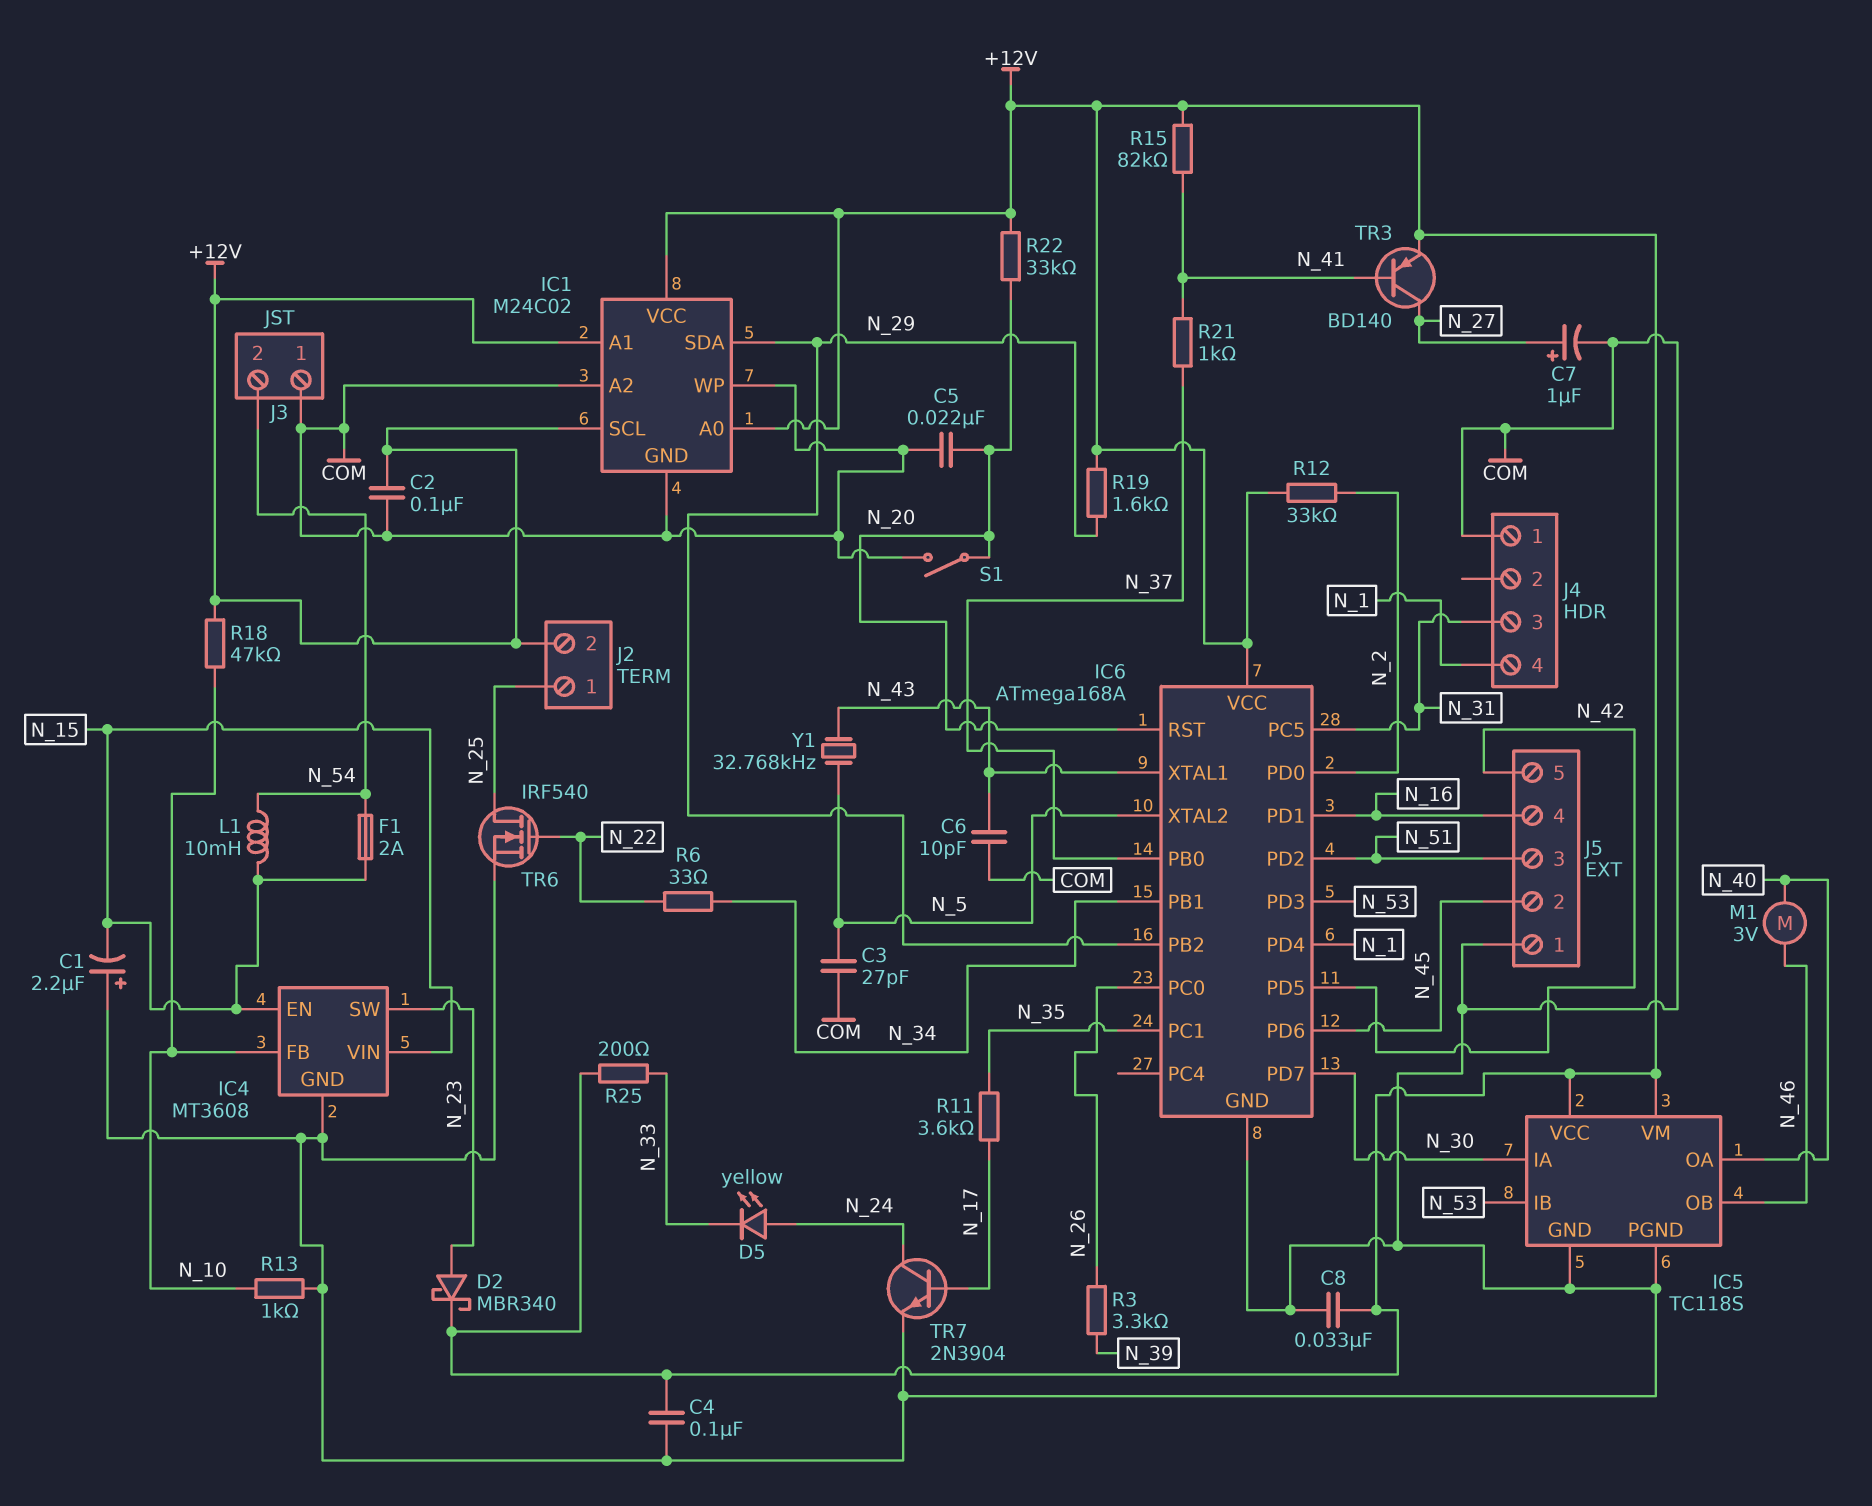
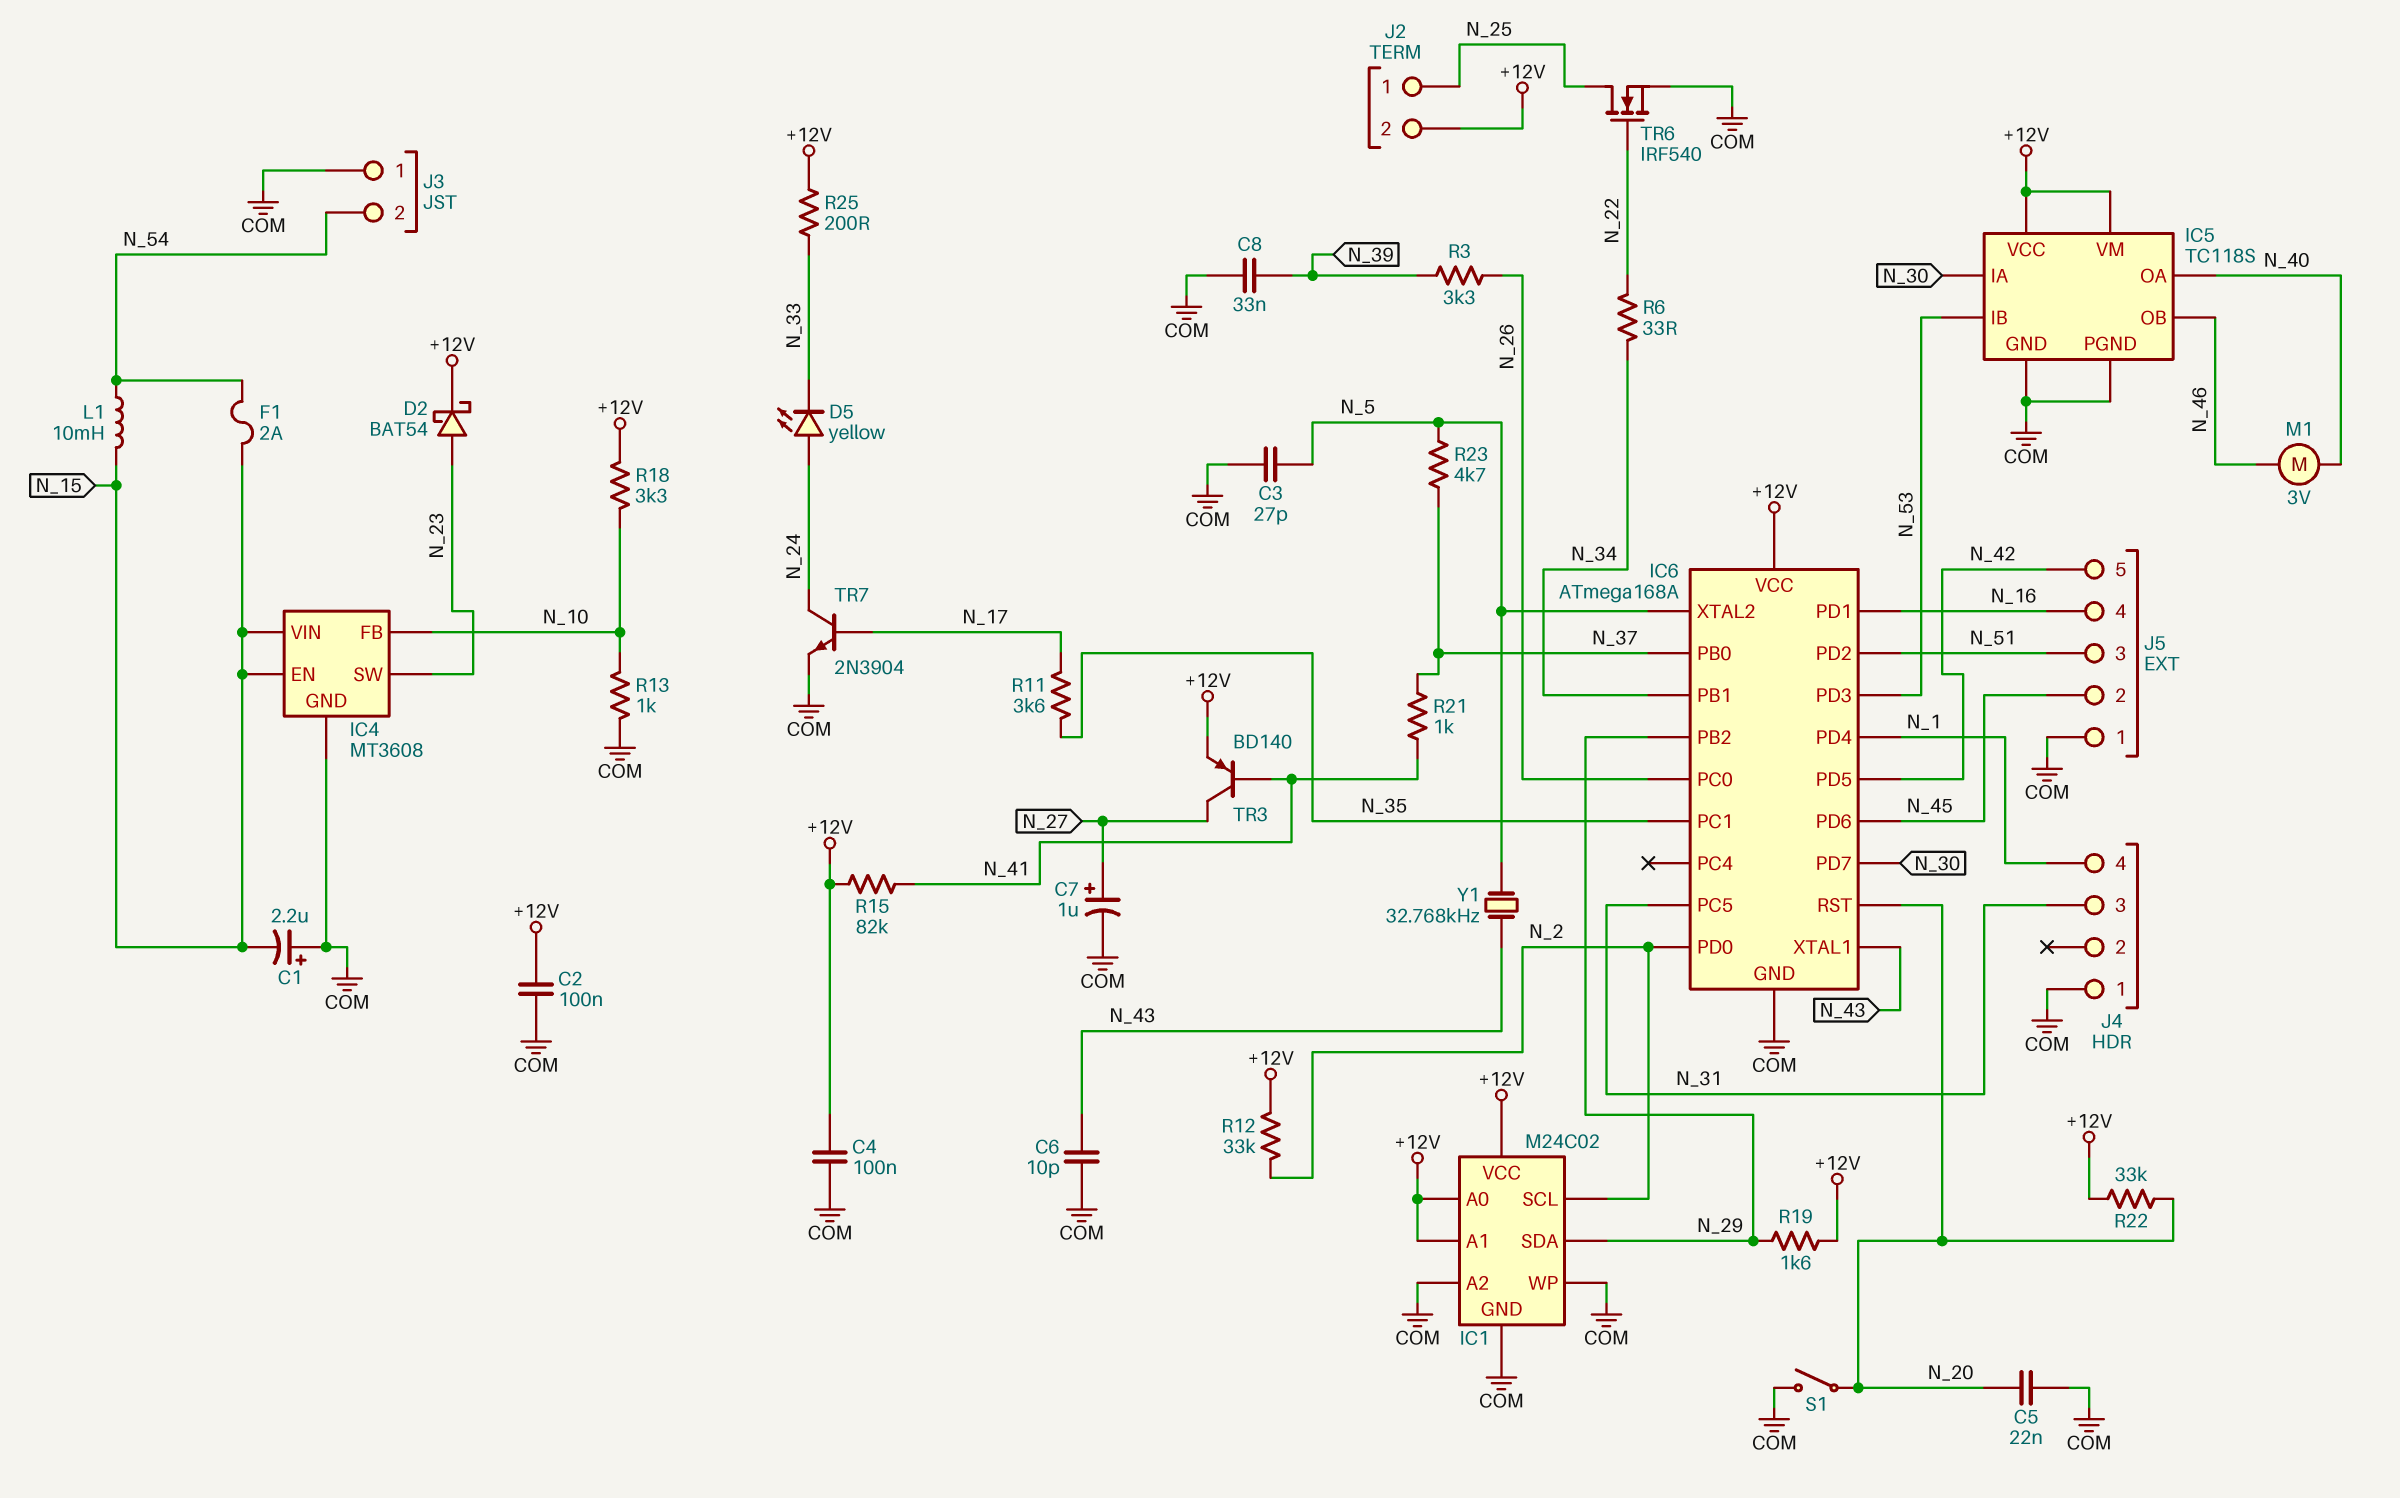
C8: 33nF (+12V, COM) -> 33nF (COM, N_39)
D2: schottky MBR340 (A N_23, K +12V) -> schottky BAT54 (A N_23, K +12V)
IC1 pin SCL: +12V -> N_2
R18: 47k (+12V, N_10) -> 3.3k (+12V, N_10)
R23: none -> 4.7k (N_5, N_37)

